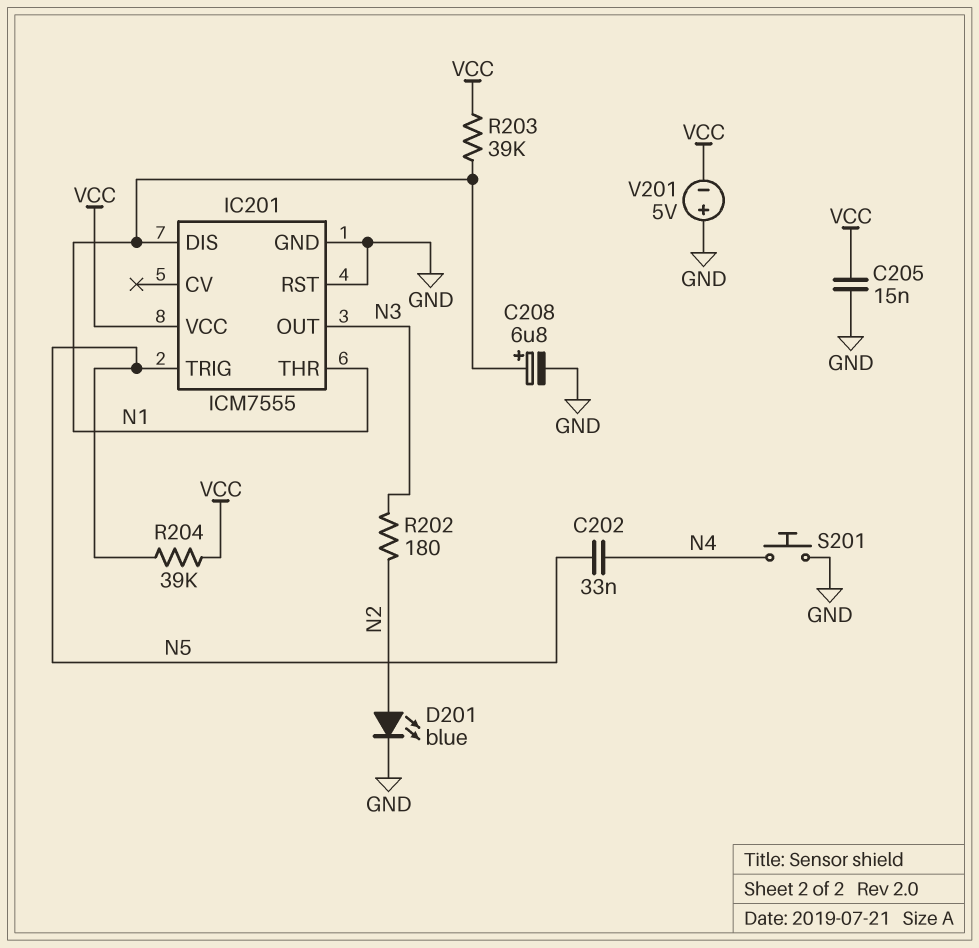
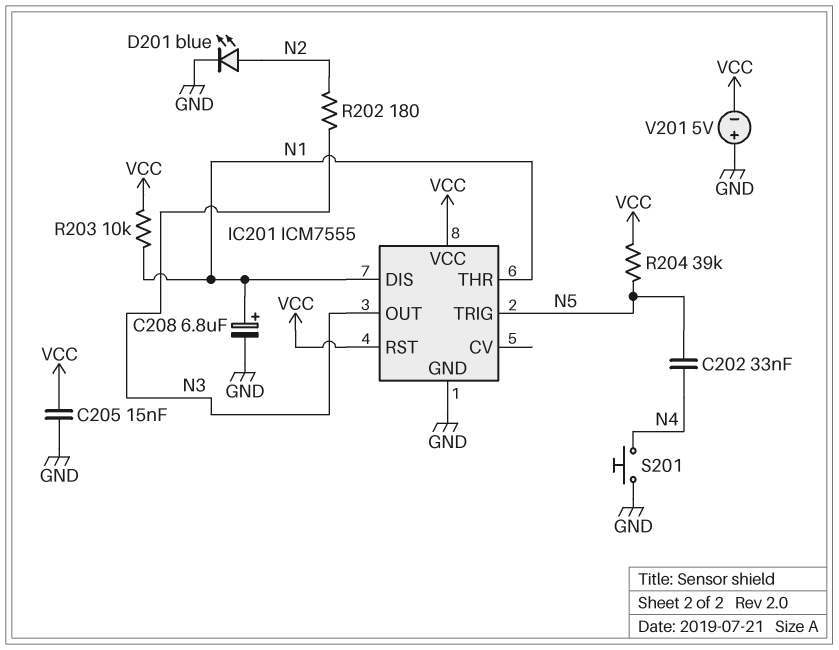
IC201 pin RST: GND -> VCC
R203: 39k (N1, VCC) -> 10k (N1, VCC)

